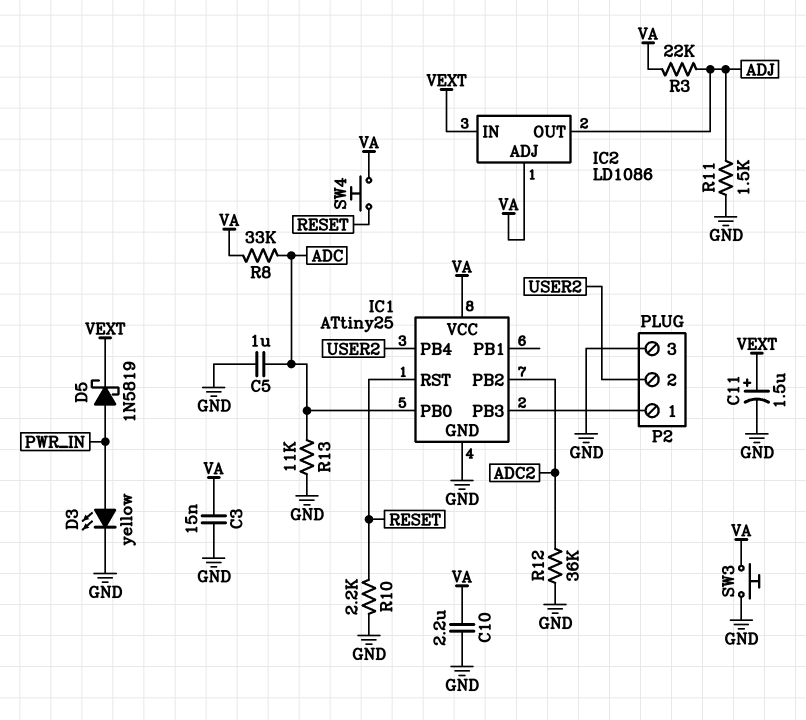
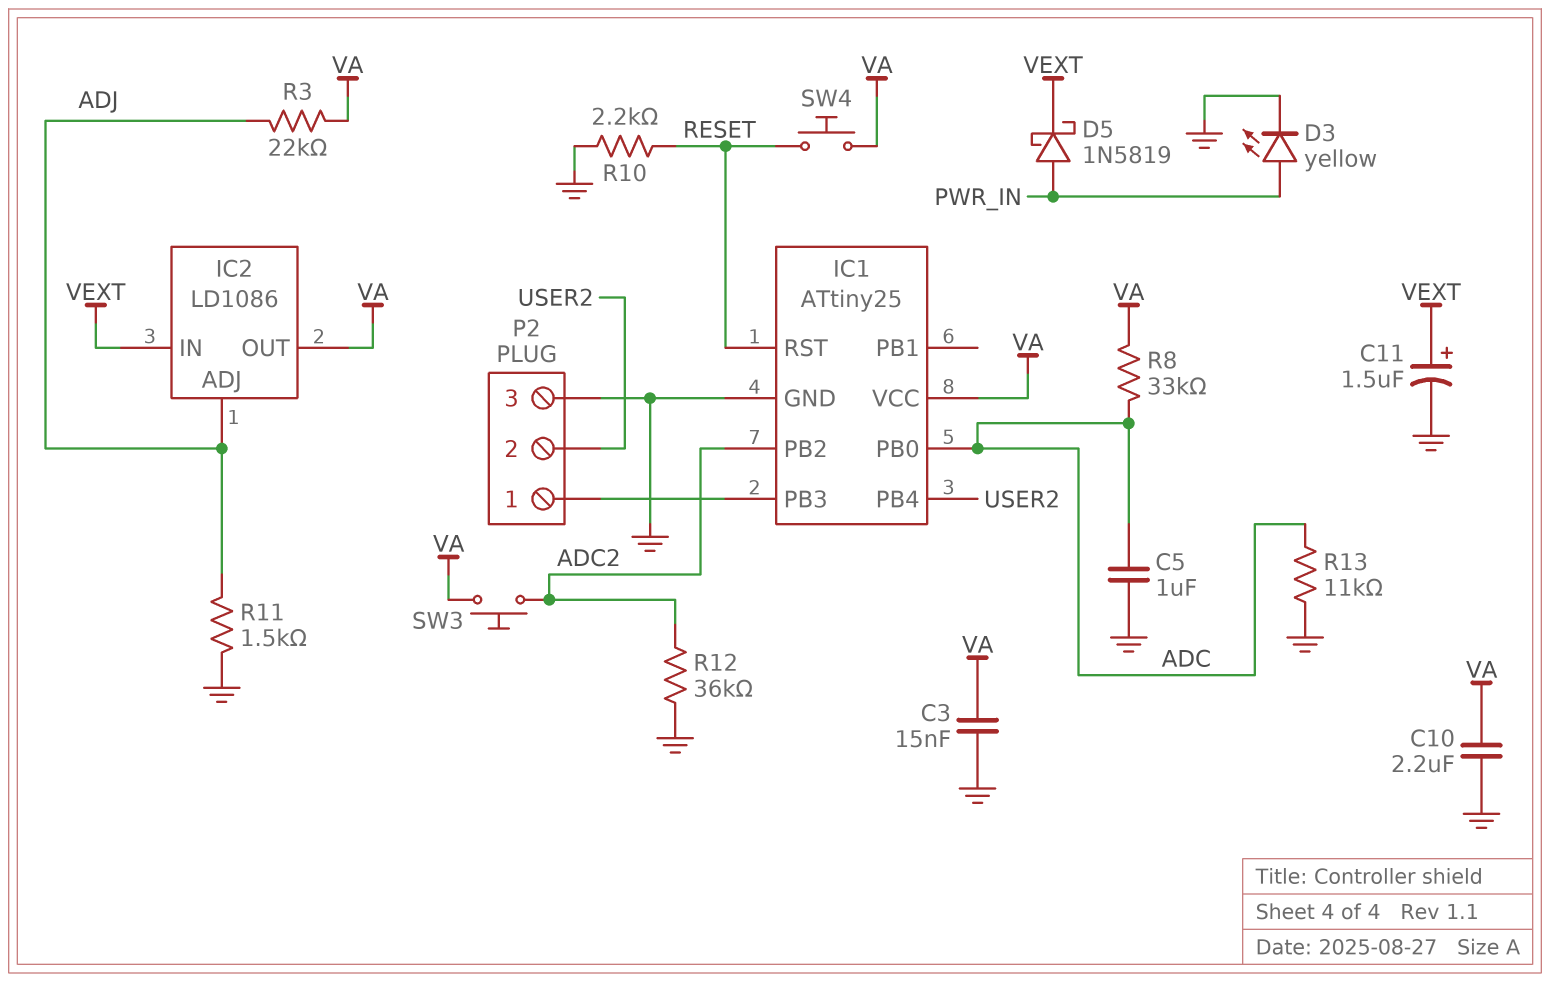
IC2 pin ADJ: VA -> ADJ
IC2 pin OUT: ADJ -> VA
SW3: button (GND, VA) -> button (ADC2, VA)

